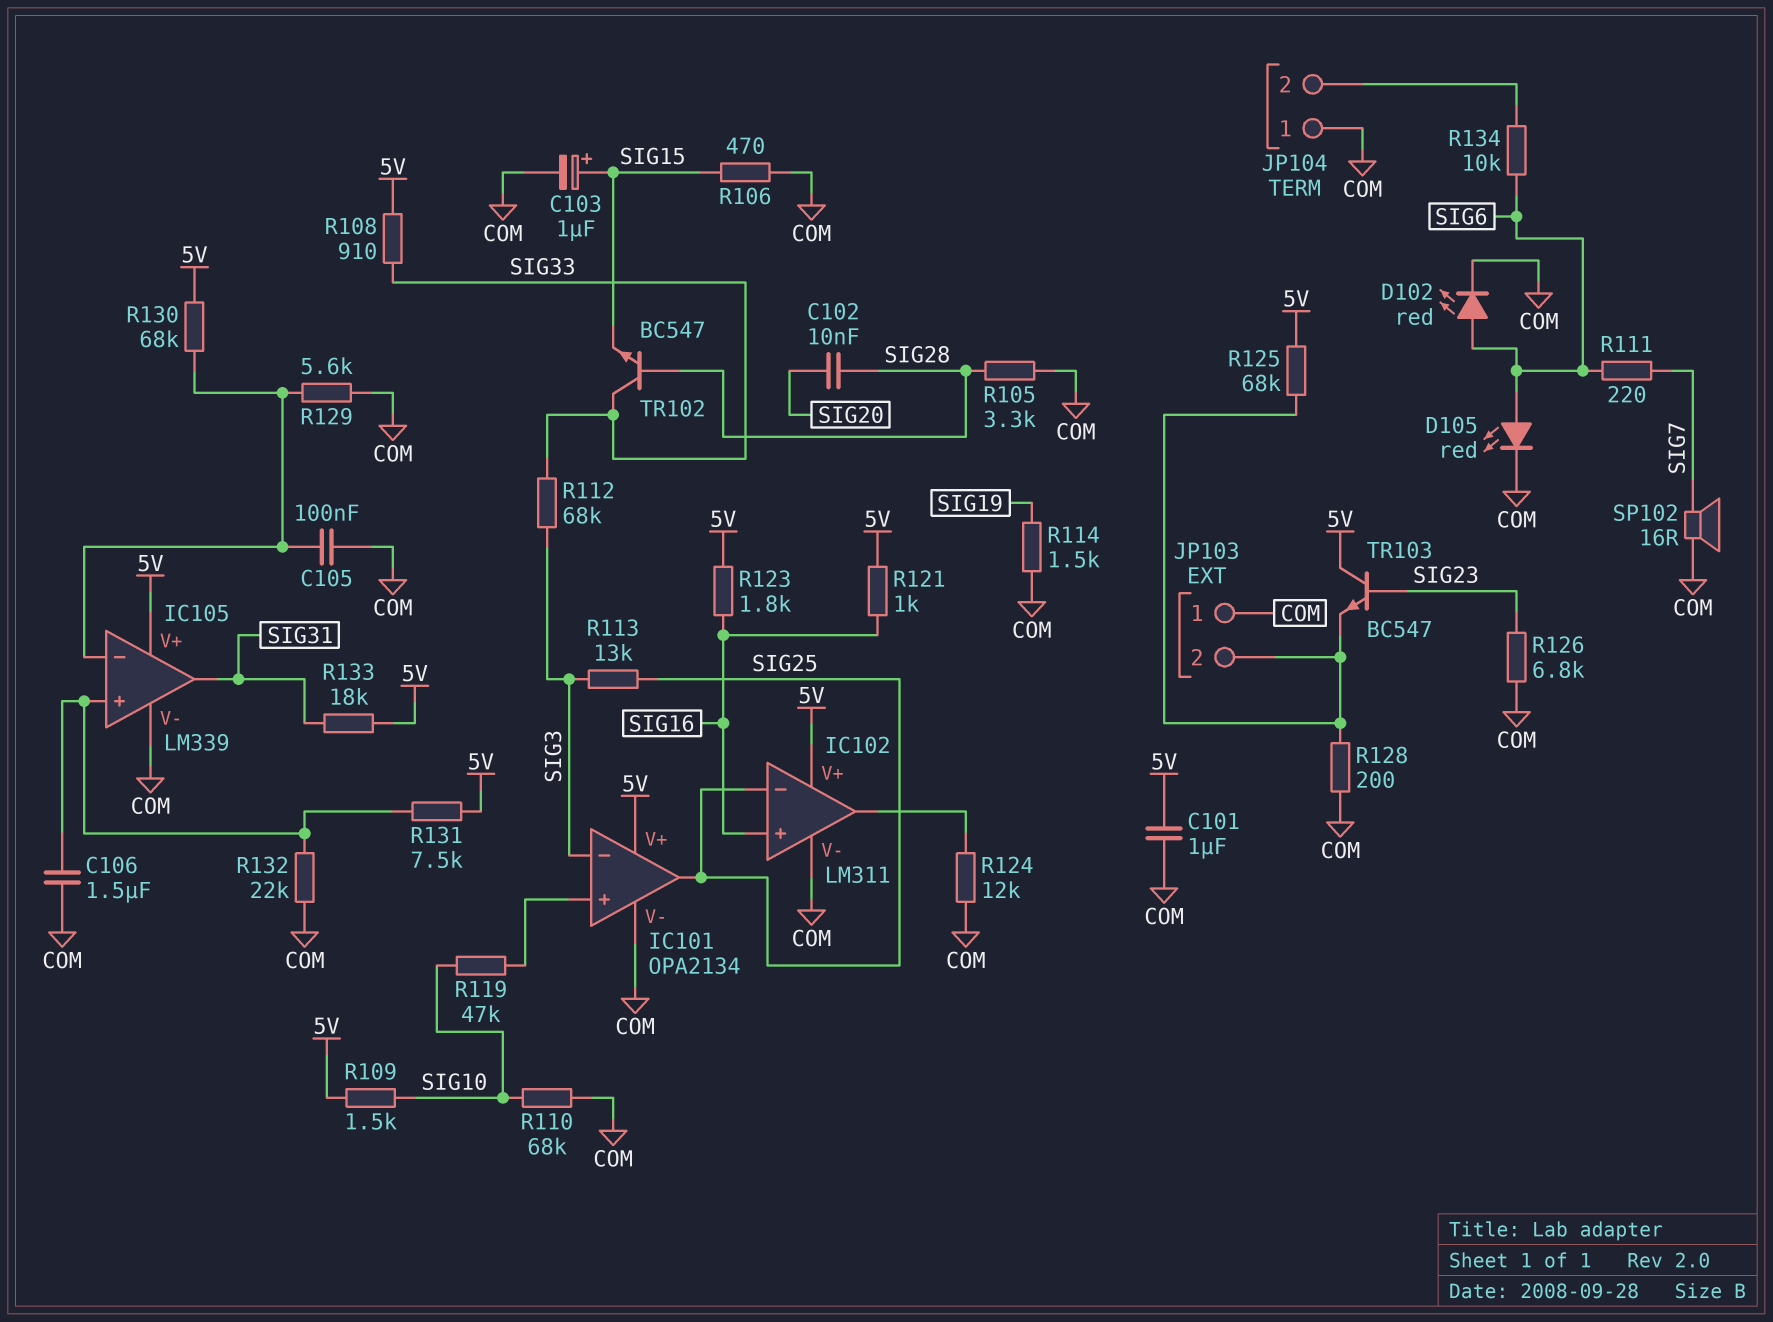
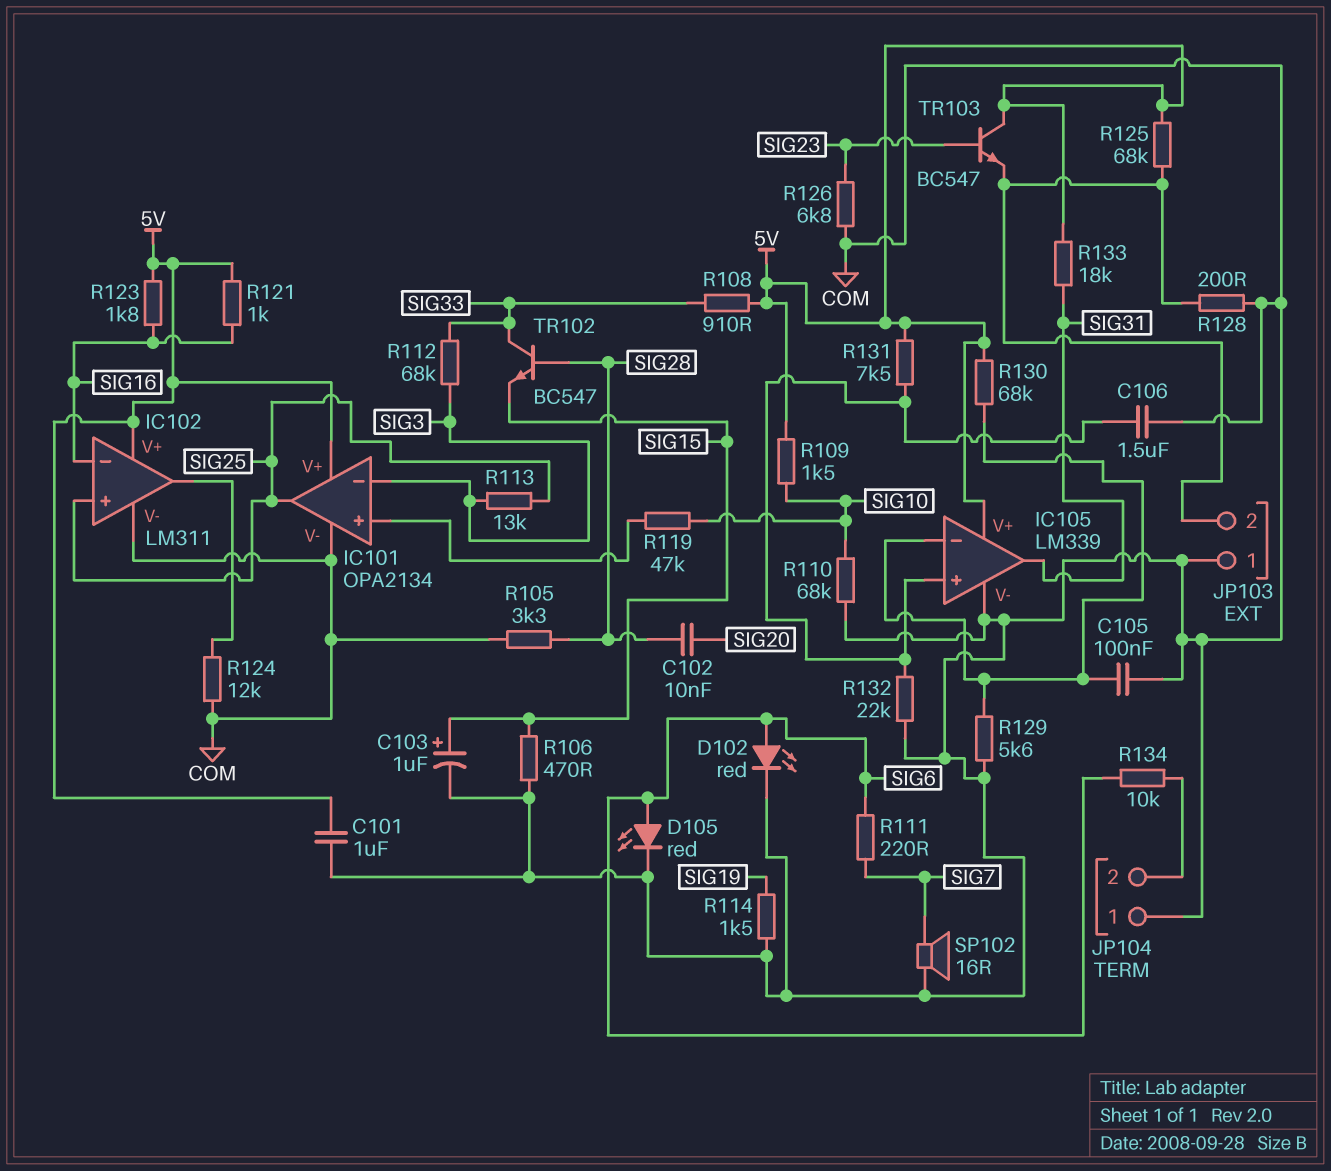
IC102 pin in+: SIG16 -> SIG25
IC102 pin in-: SIG25 -> SIG16

